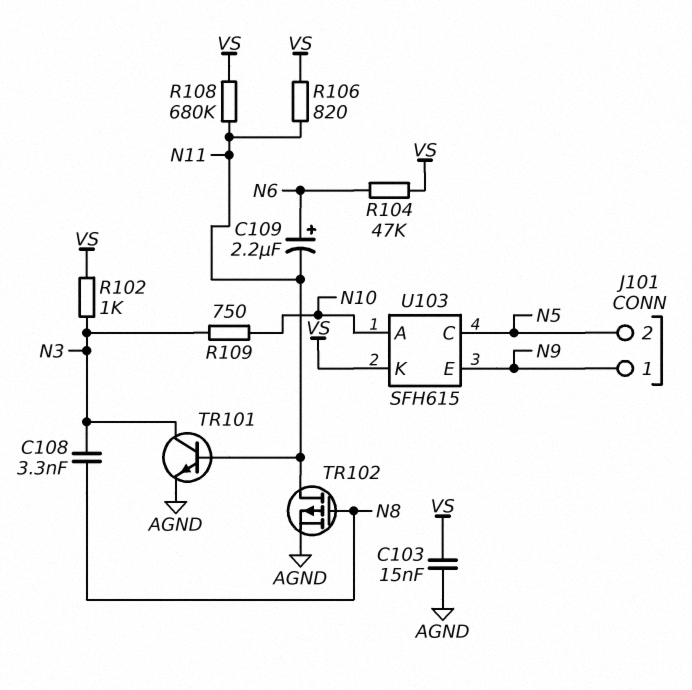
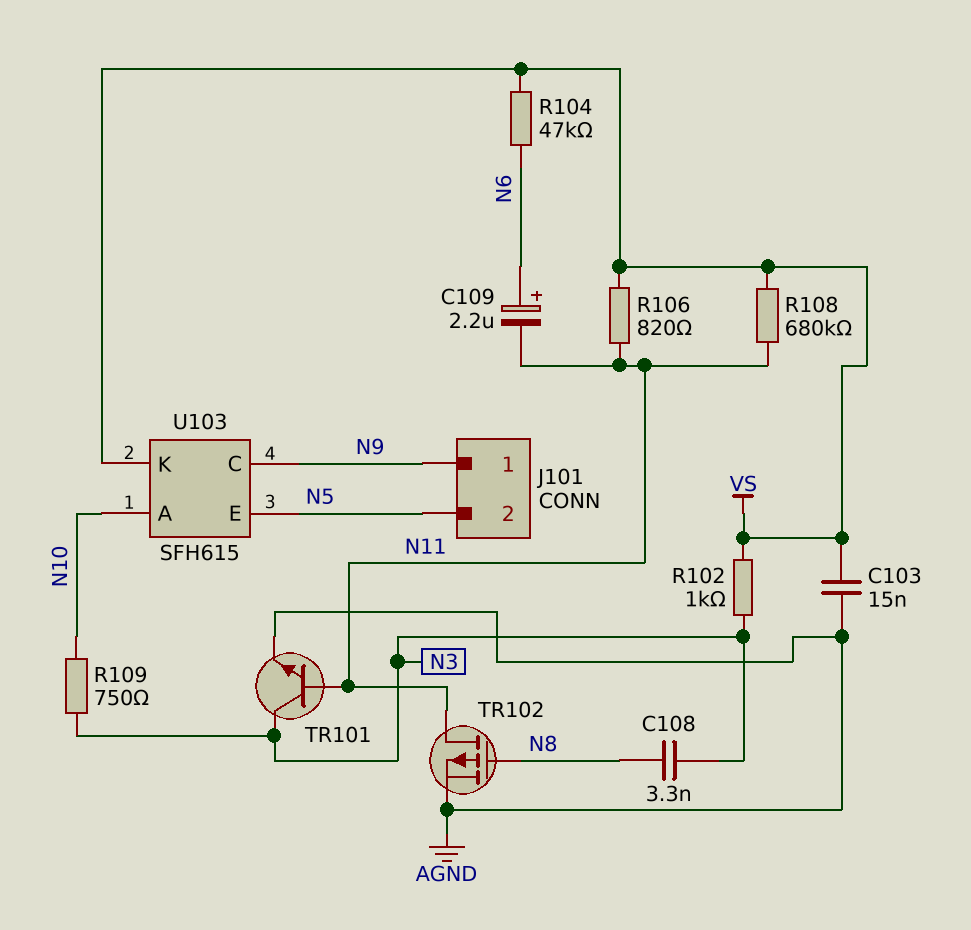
U103 pin C: N5 -> N9
U103 pin E: N9 -> N5

